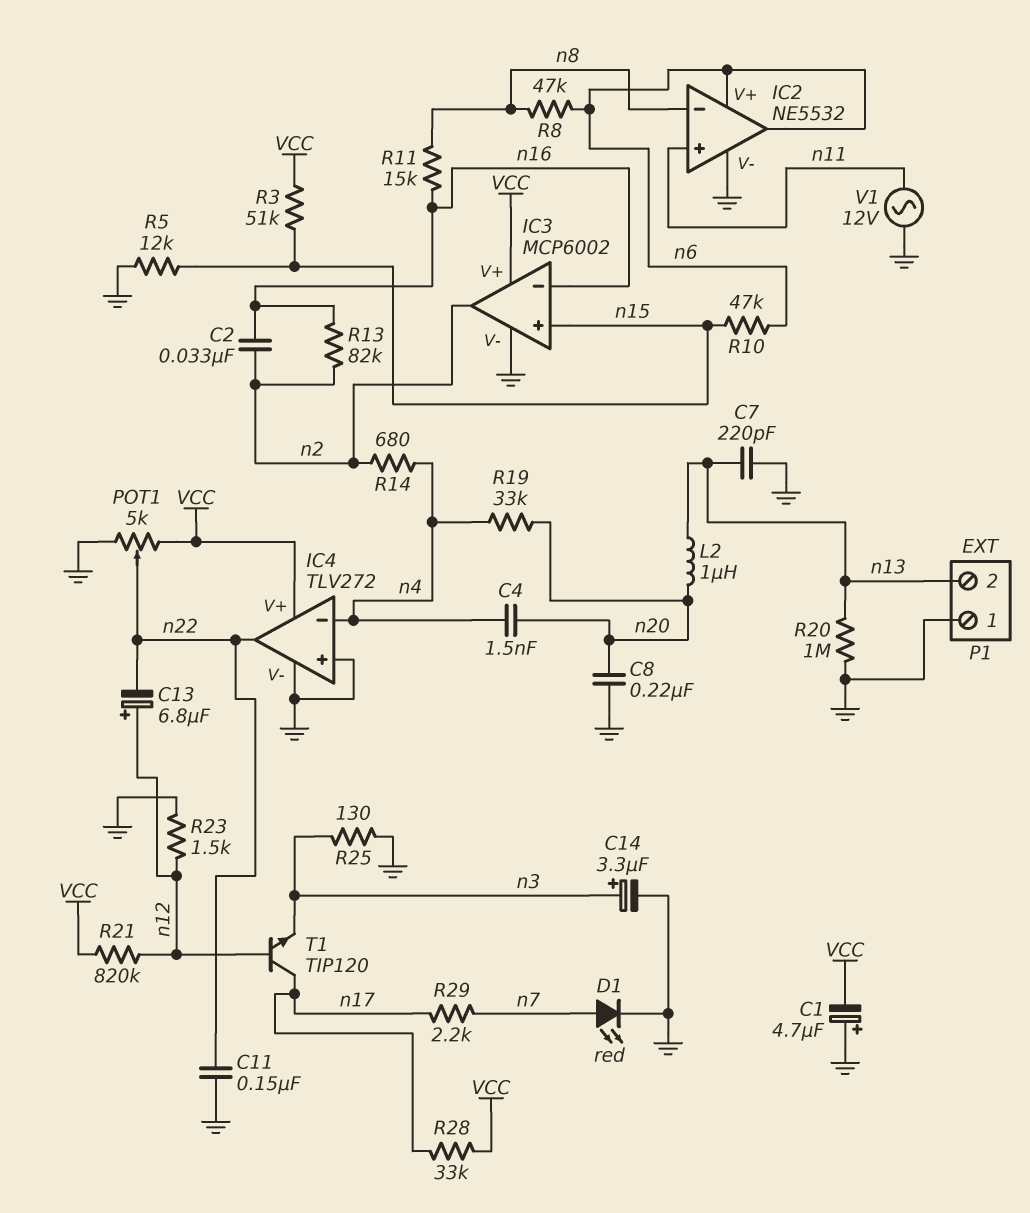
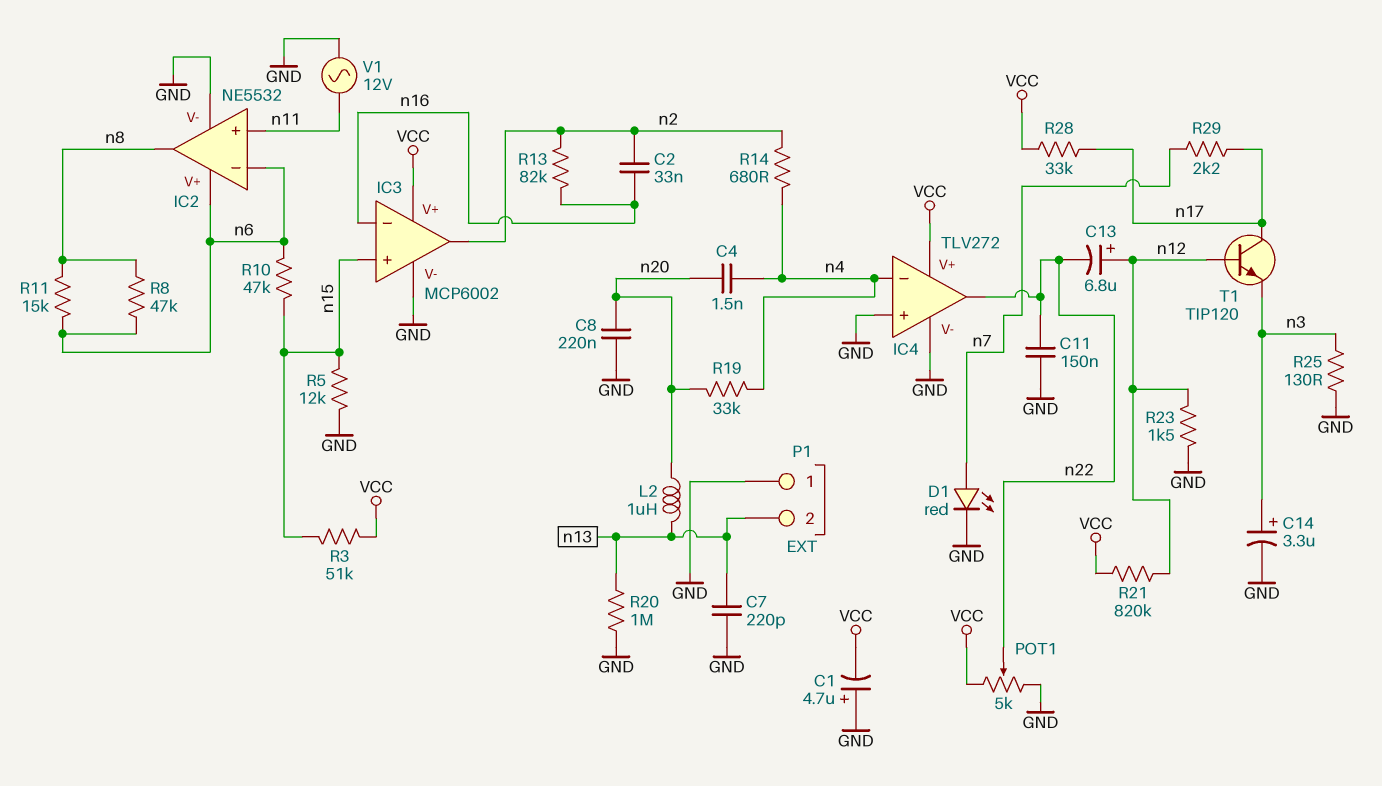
IC2 pin in-: n8 -> n6
IC2 pin out: n6 -> n8
R11: 15k (n8, n16) -> 15k (n6, n8)

